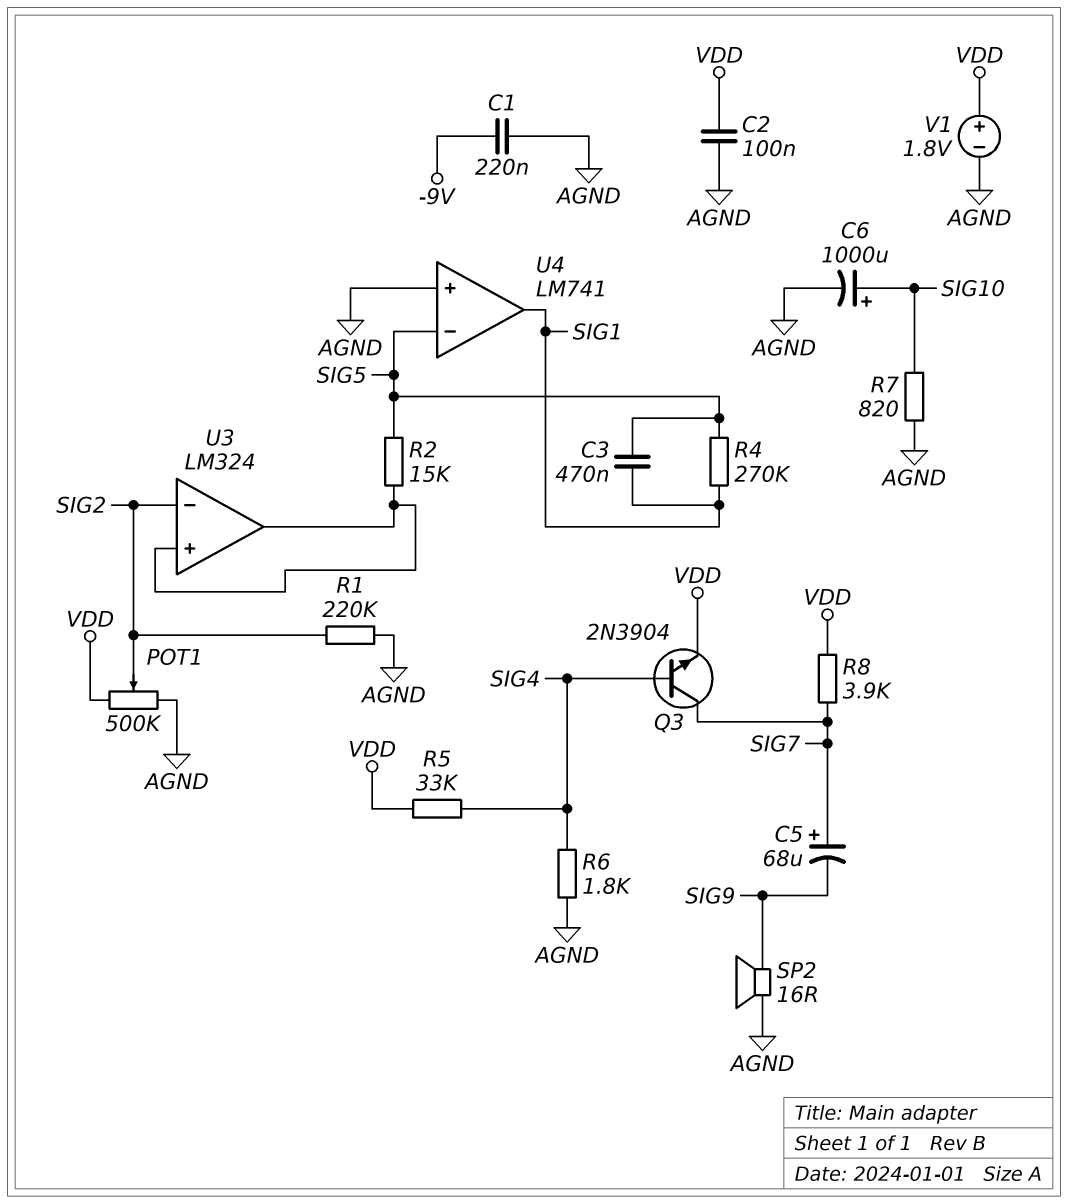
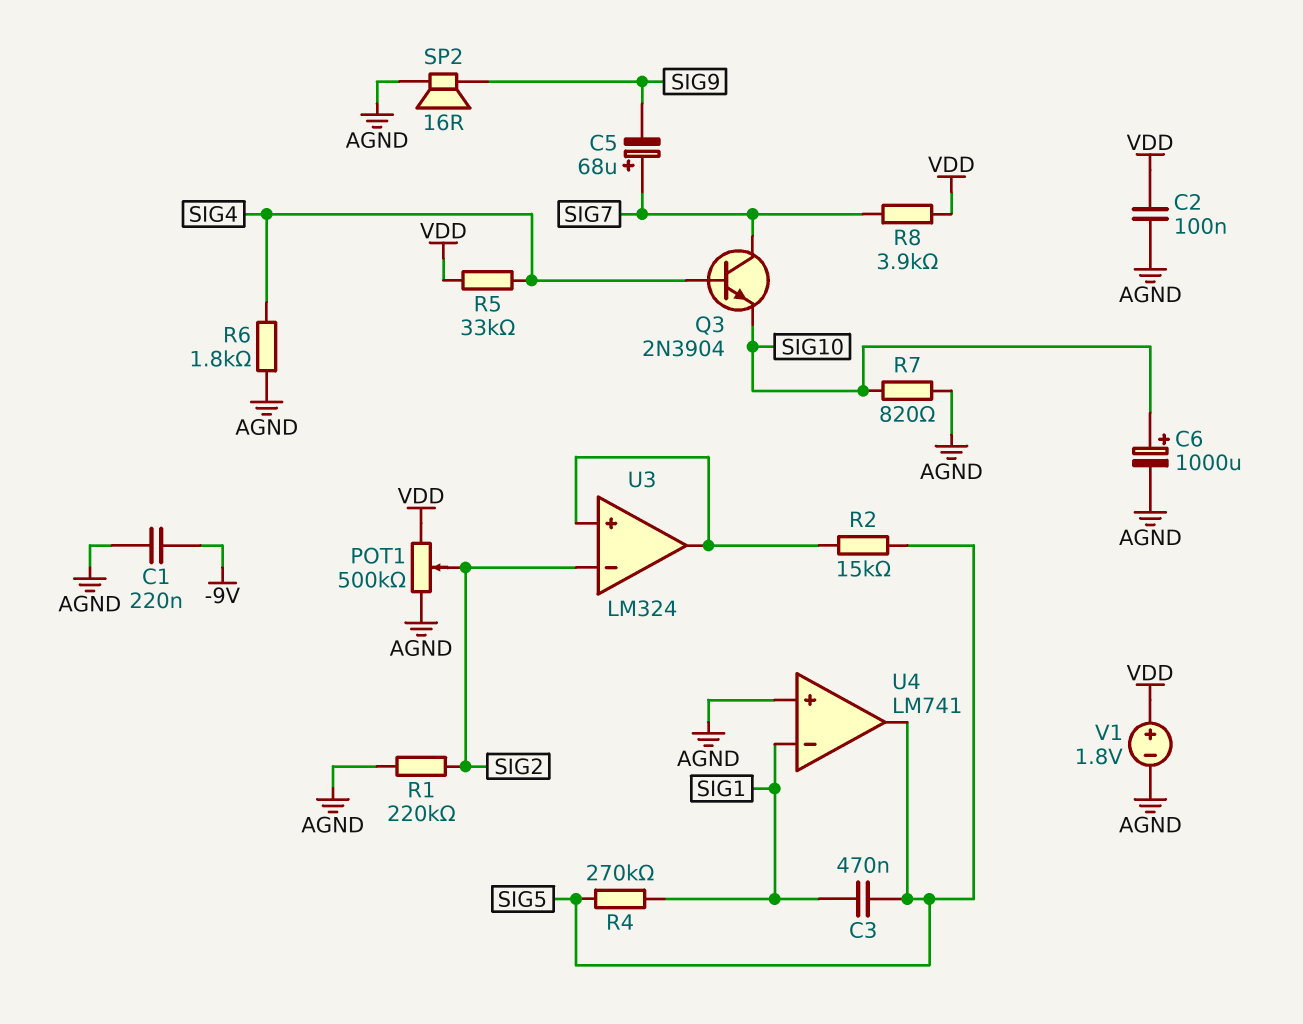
Q3: NPN 2N3904 (B SIG4, C SIG7, E VDD) -> NPN 2N3904 (B SIG4, C SIG7, E SIG10)
U4 pin in-: SIG5 -> SIG1
U4 pin out: SIG1 -> SIG5

